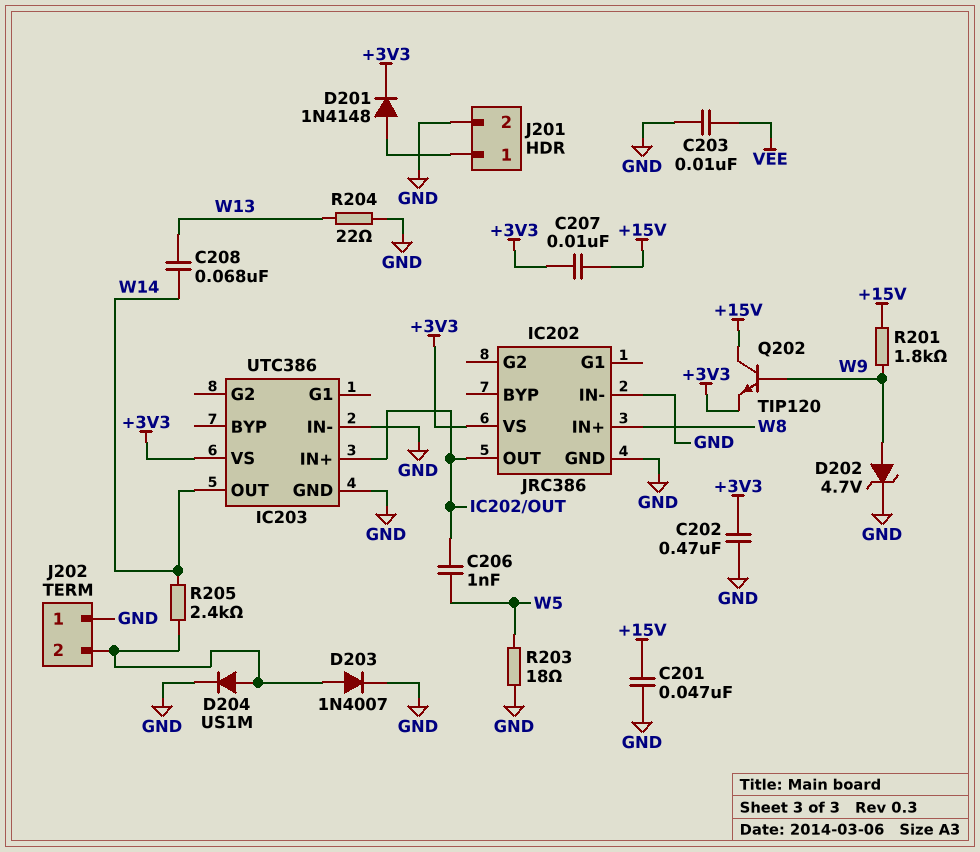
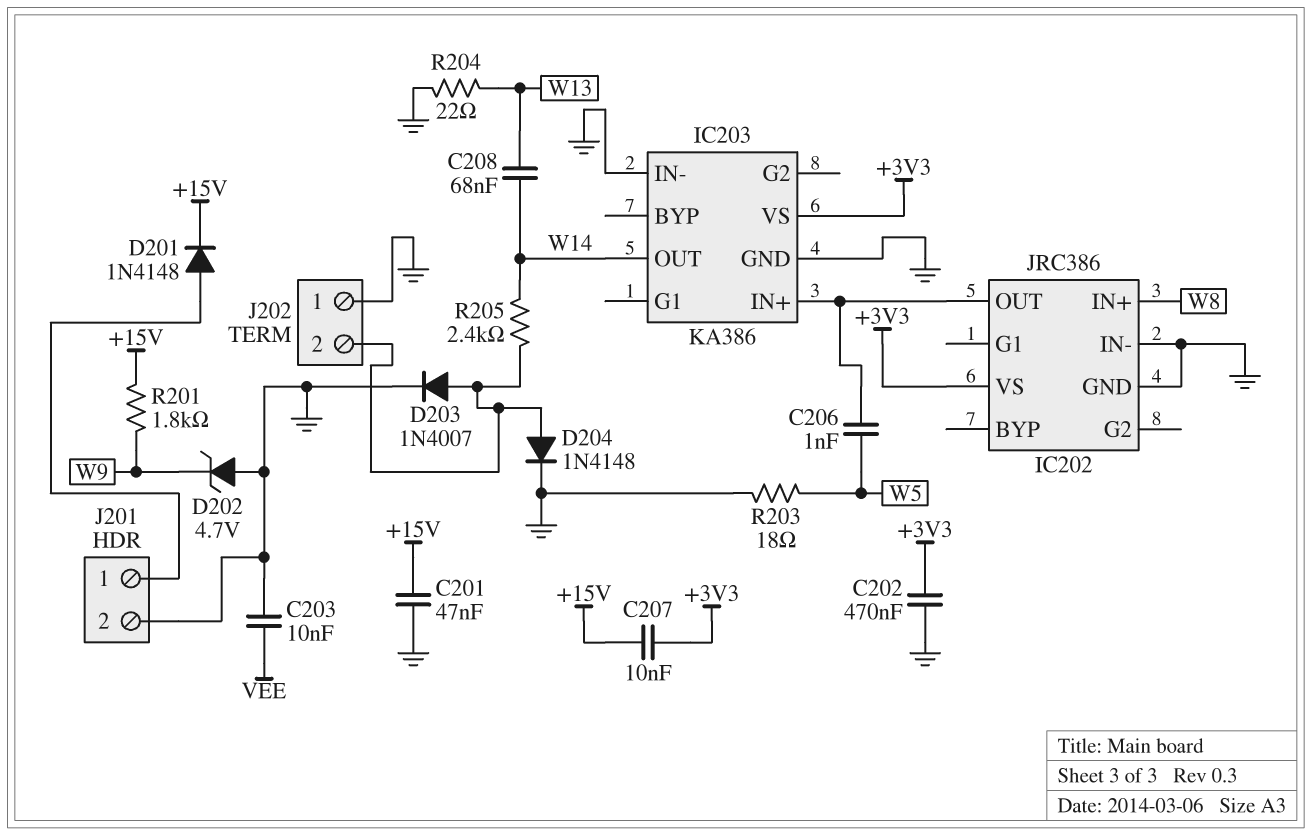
D201: diode 1N4148 (A J201/1, K +3V3) -> diode 1N4148 (A J201/1, K +15V)
D202: zener 4.7V (A W9, K GND) -> zener 4.7V (A GND, K W9)
D204: diode US1M (A J202/2, K GND) -> diode 1N4148 (A J202/2, K GND)
IC203: UTC386 -> KA386
Q202: NPN TIP120 (B W9, C +15V, E +3V3) -> none

